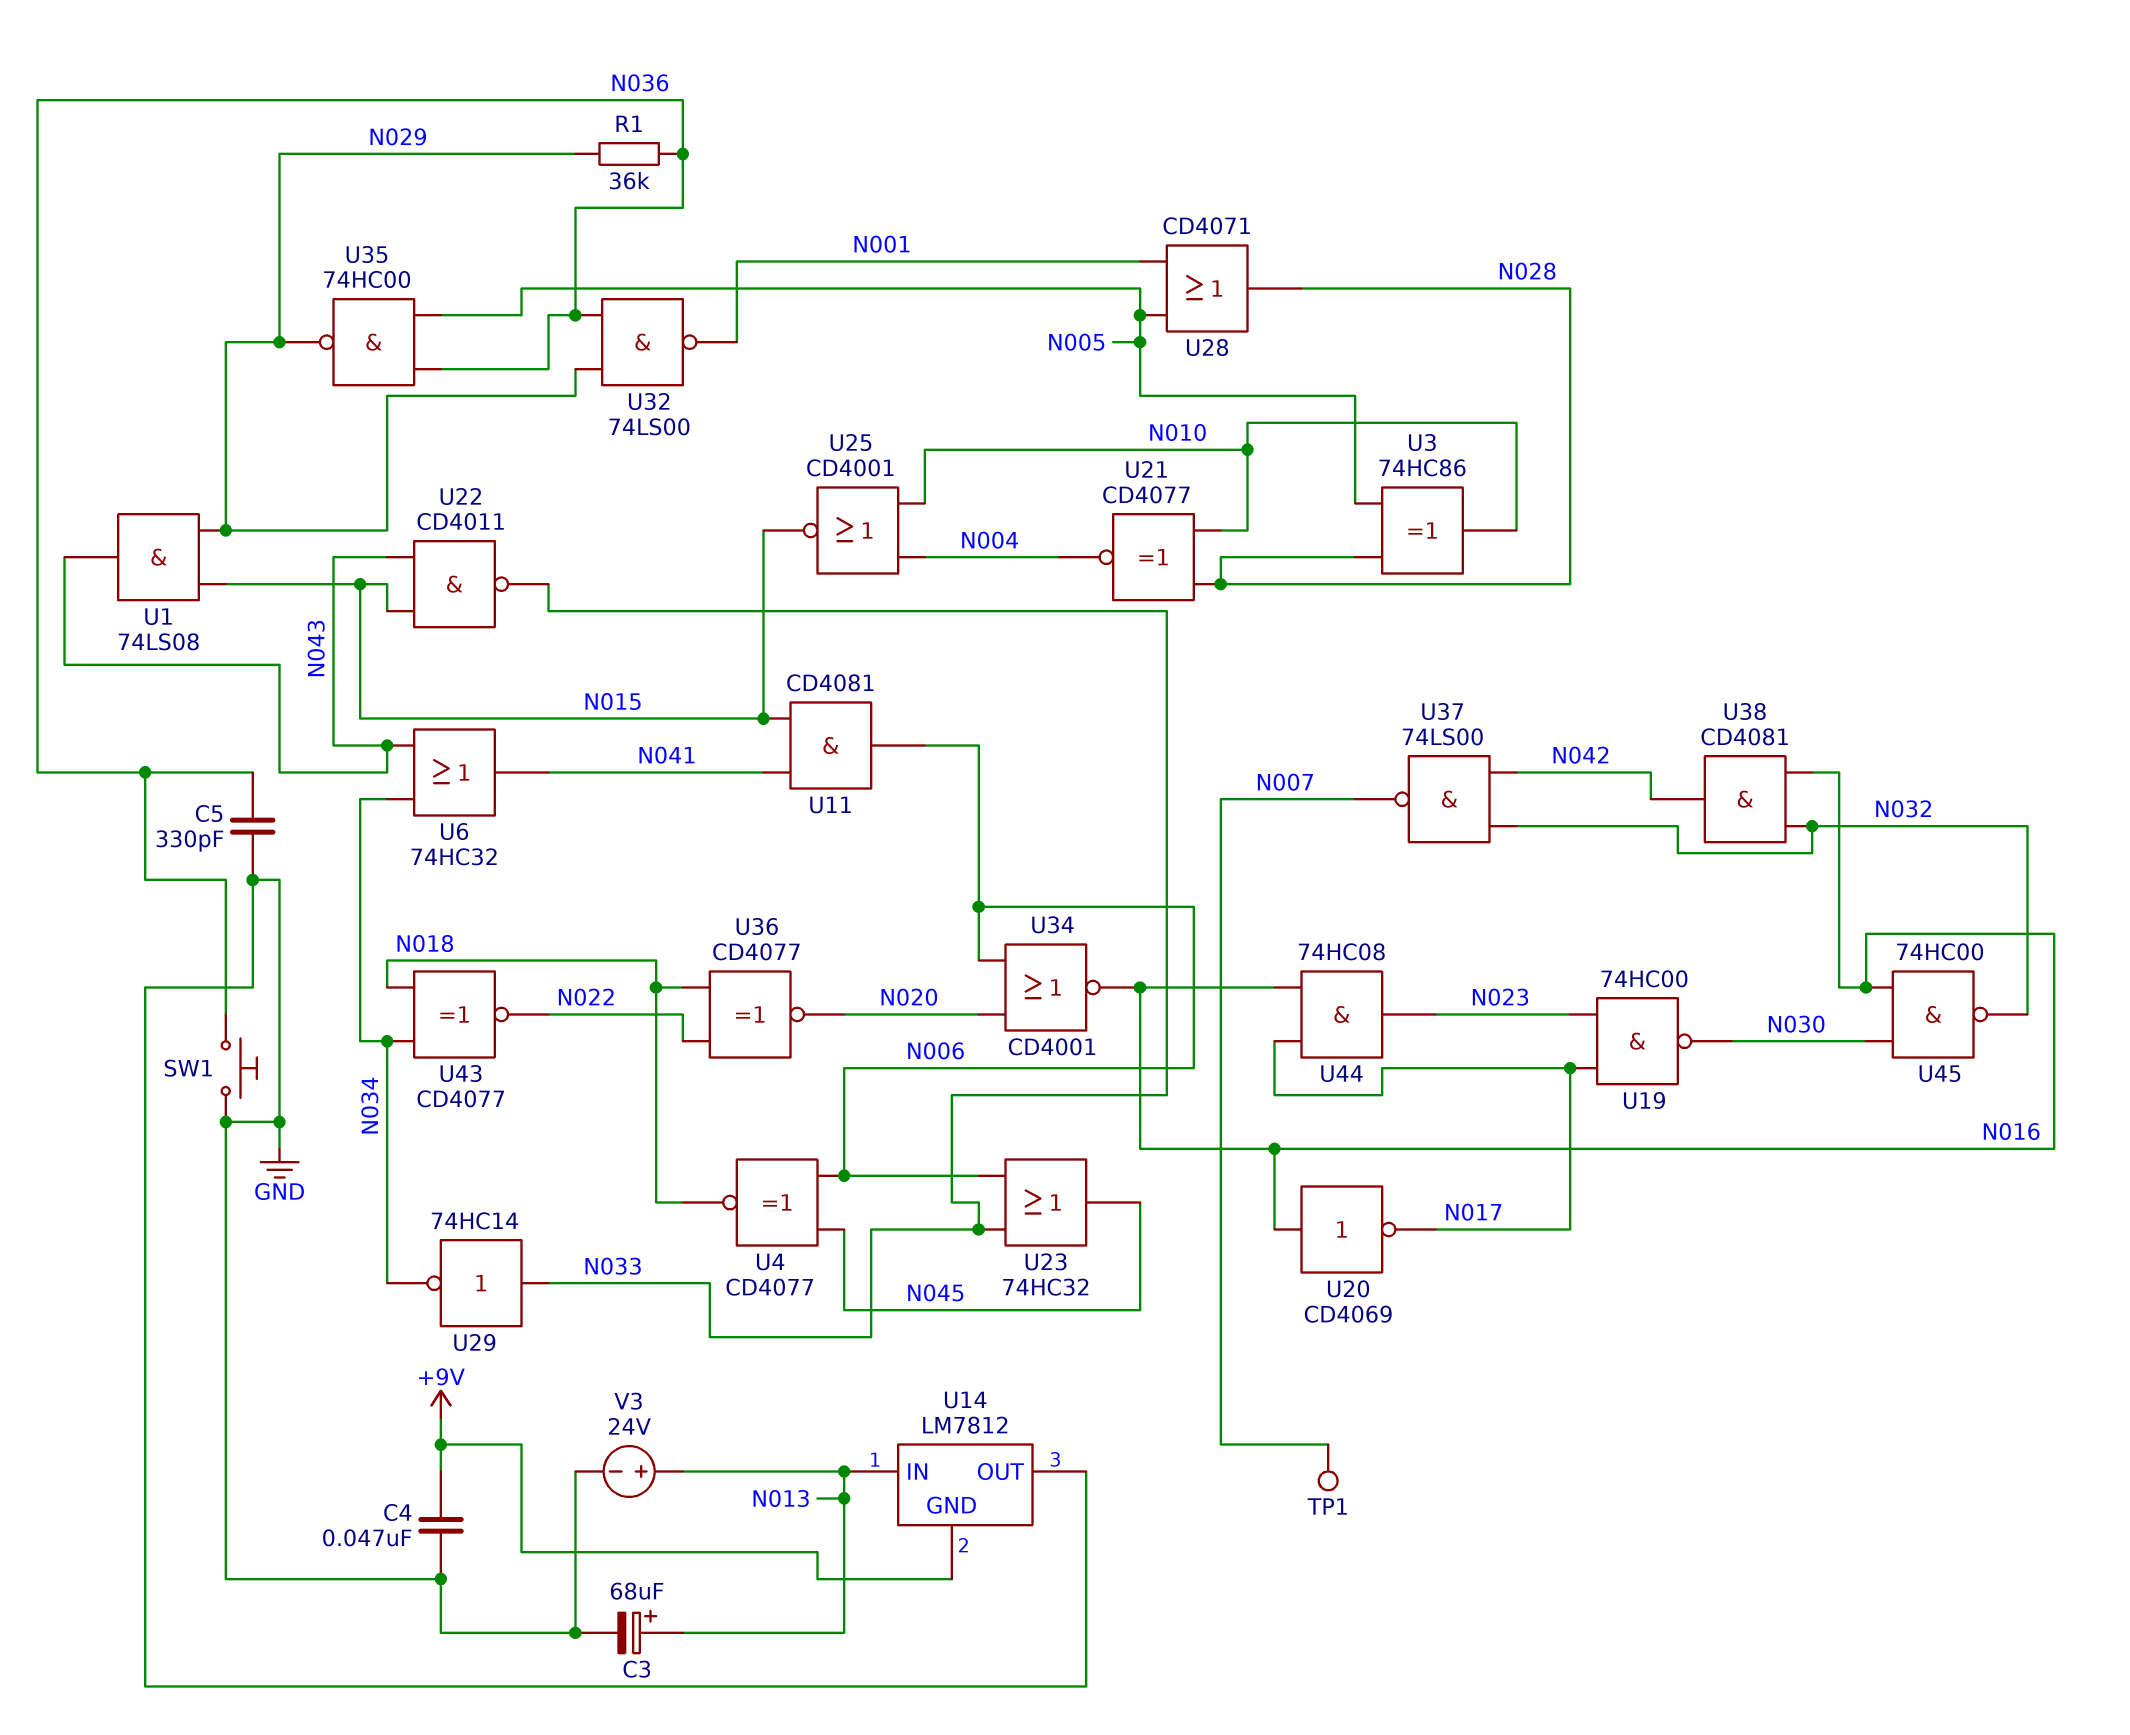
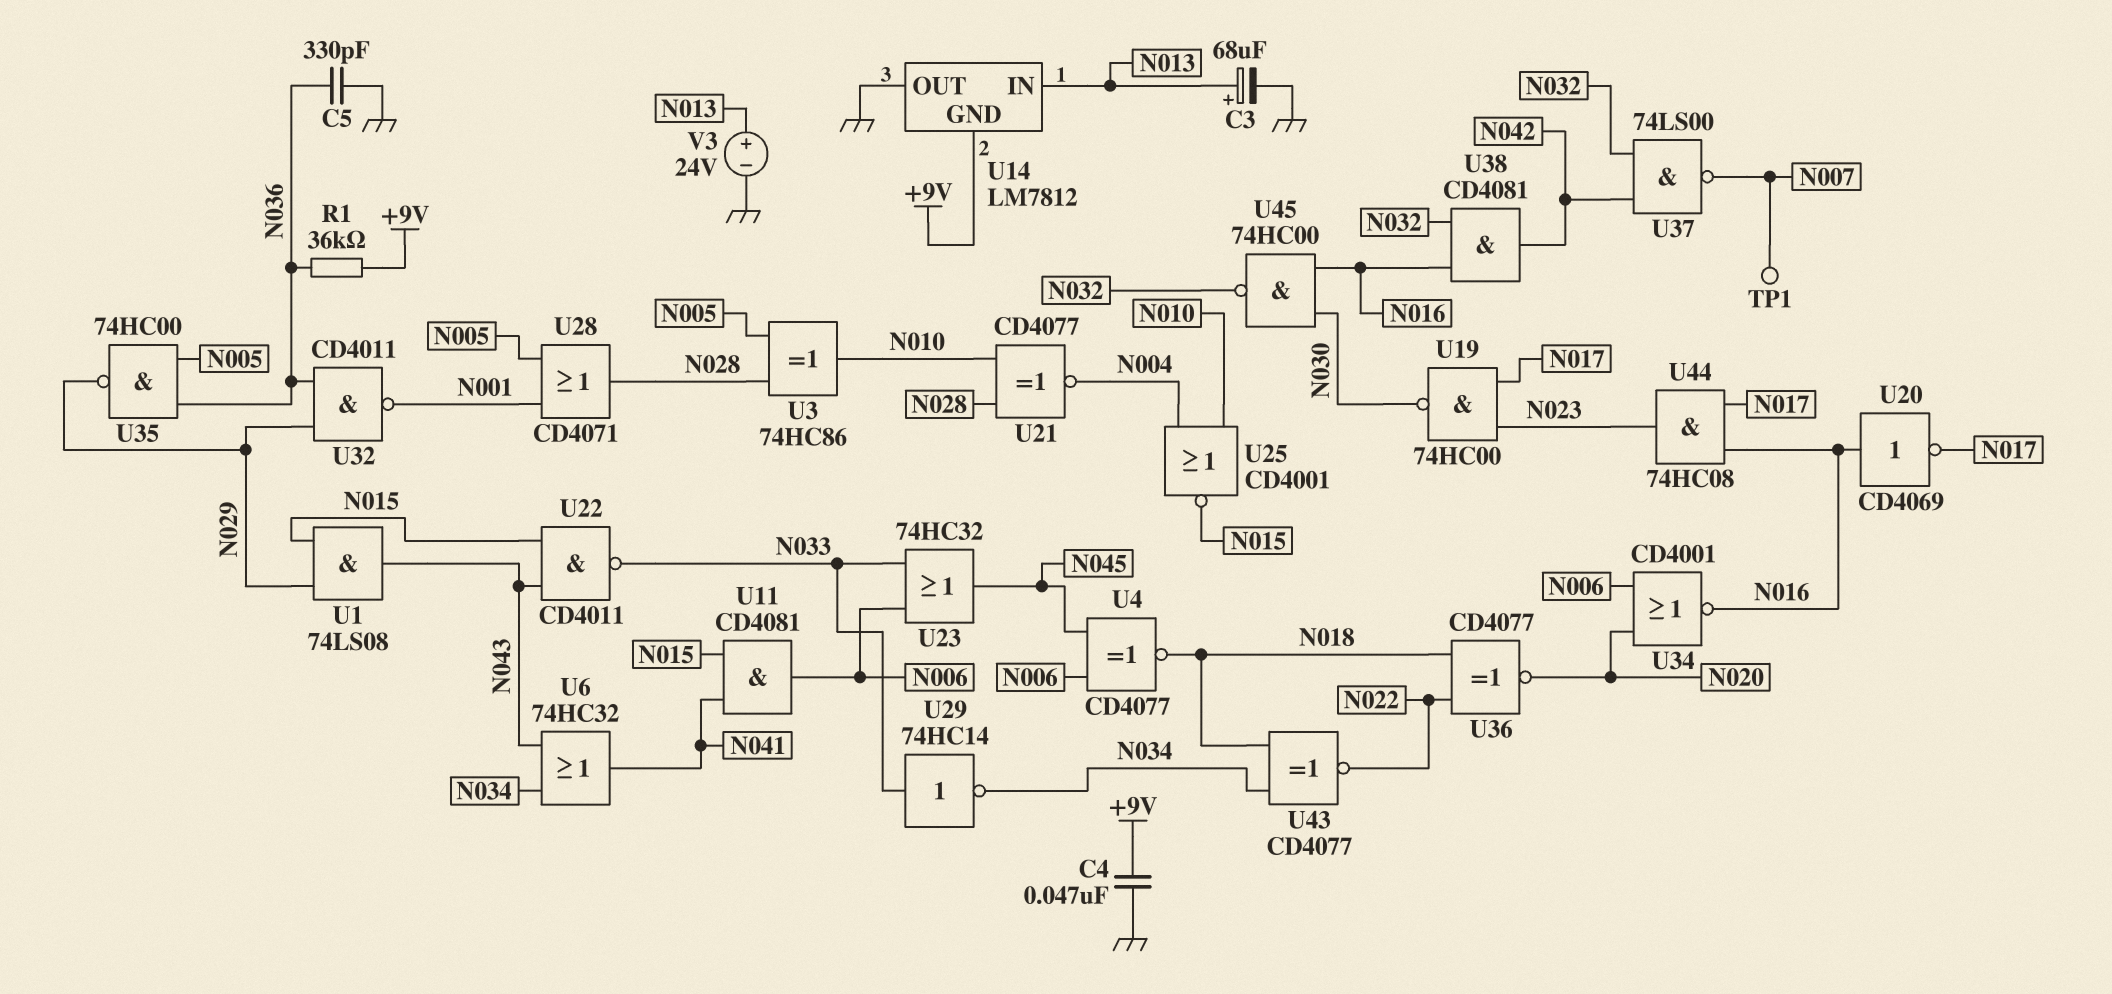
R1: 36k (N029, N036) -> 36k (+9V, N036)
SW1: button (GND, N036) -> none
U32: NAND 74LS00 (in N029, in N036, out N001) -> NAND CD4011 (in N029, in N036, out N001)

